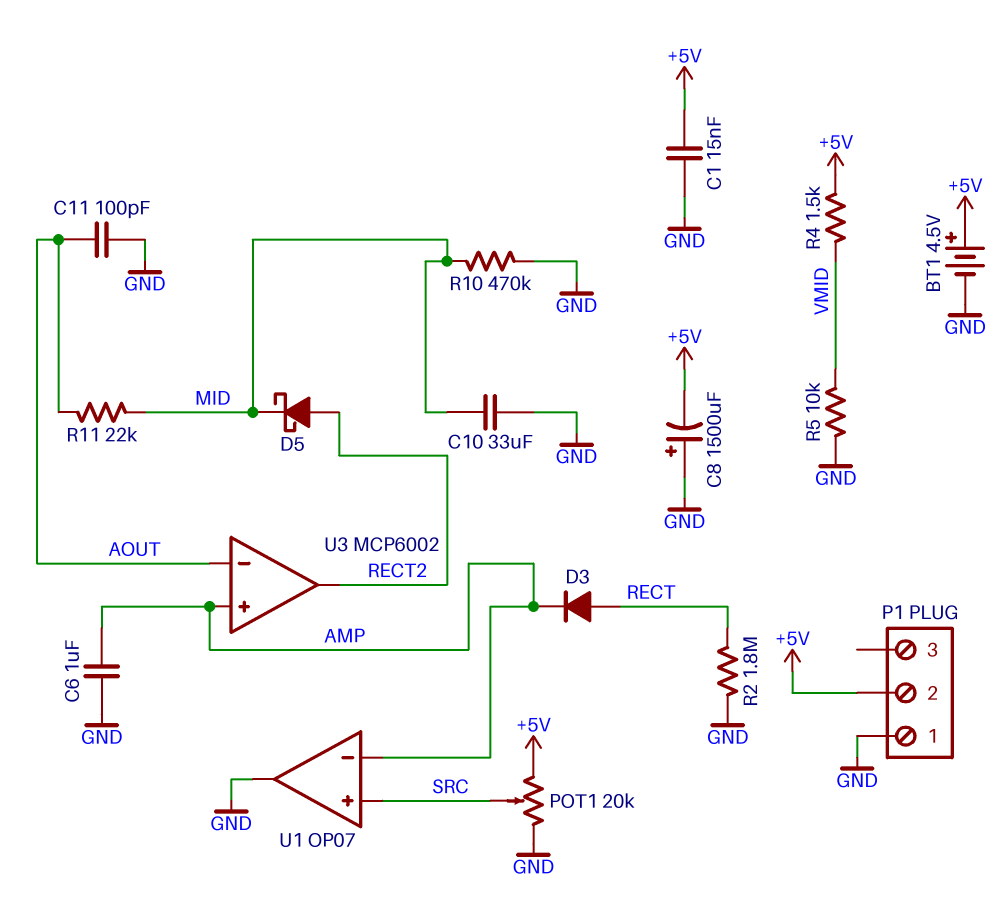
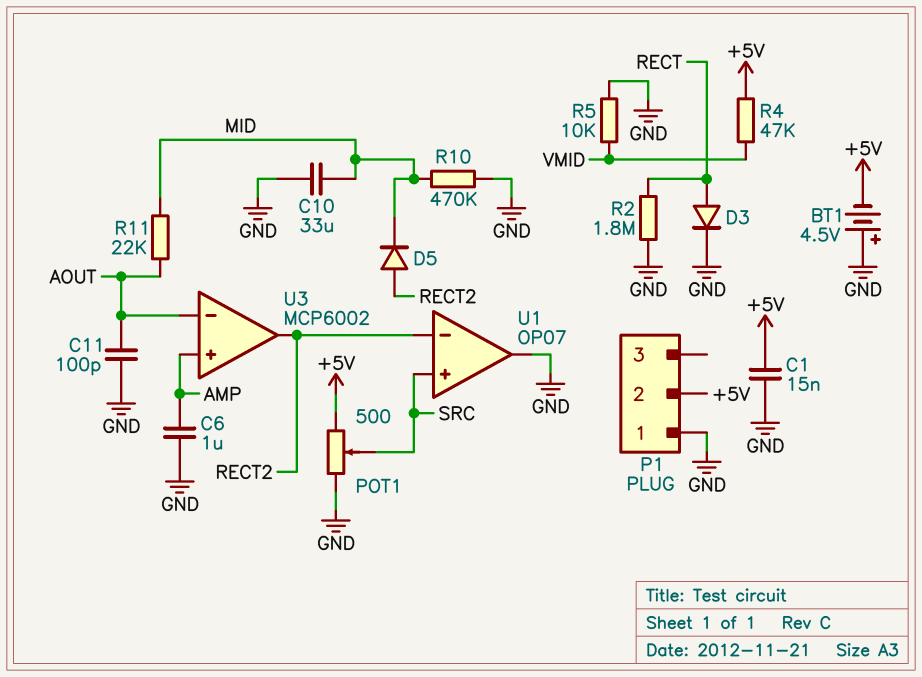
BT1: 4.5V (plus +5V, minus GND) -> 4.5V (plus GND, minus +5V)
C8: 1500uF (plus GND, minus +5V) -> none
D3: diode (A RECT, K AMP) -> diode (A RECT, K GND)
D5: schottky (A RECT2, K MID) -> diode (A RECT2, K MID)
POT1: 20k (+5V, GND, wiper SRC) -> 500 (+5V, GND, wiper SRC)
R4: 1.5k (+5V, VMID) -> 47k (+5V, VMID)
U1 pin in-: AMP -> RECT2

